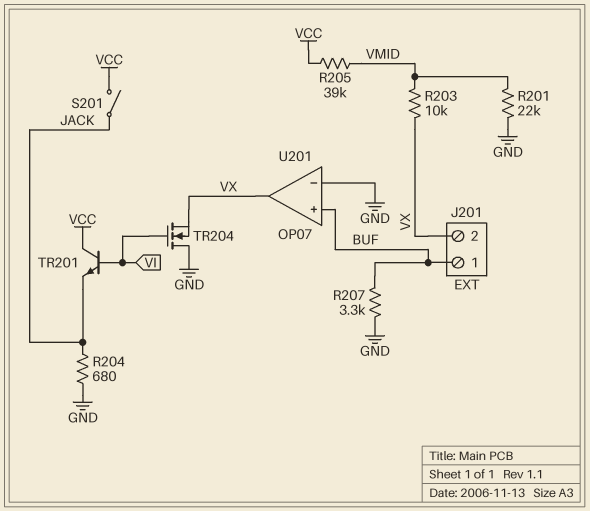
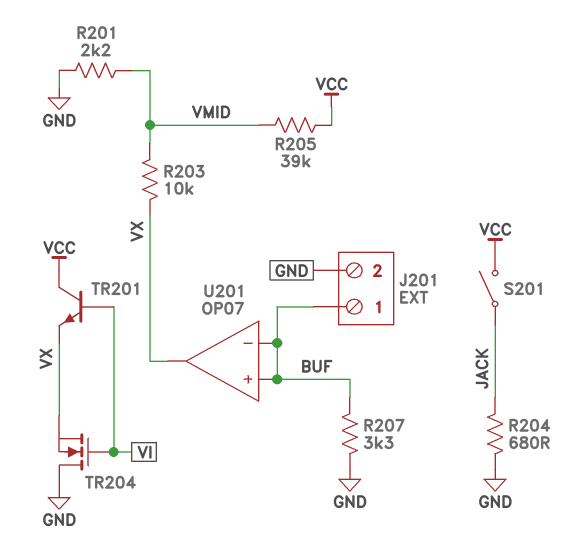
J201 pin 2: VX -> GND
R201: 22k (GND, VMID) -> 2.2k (GND, VMID)
TR201: NPN (B VI, C VCC, E JACK) -> NPN (B VI, C VCC, E VX)
U201 pin in-: GND -> BUF

